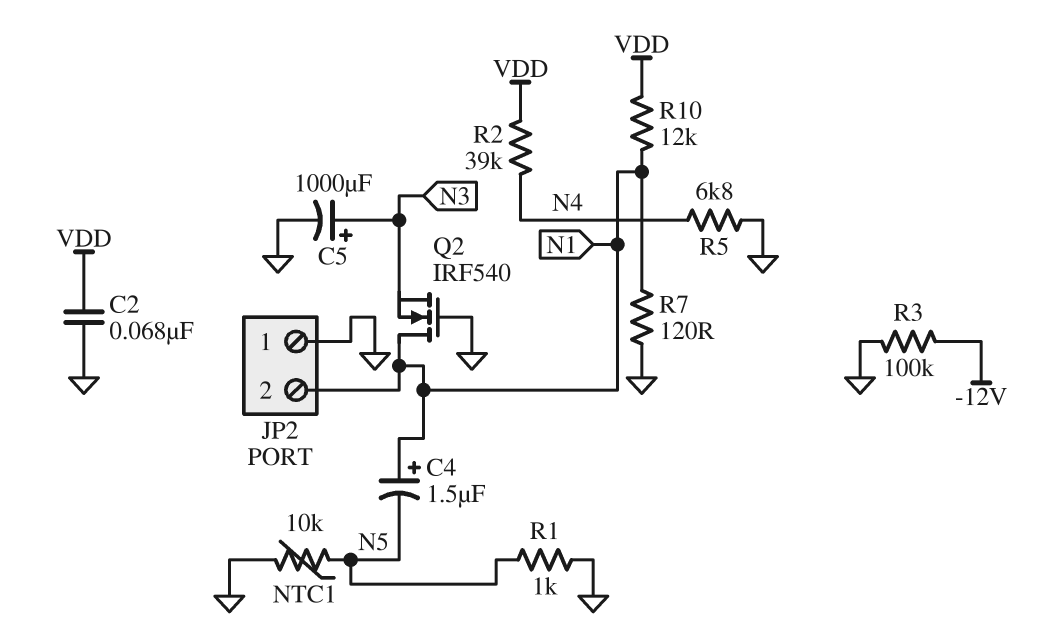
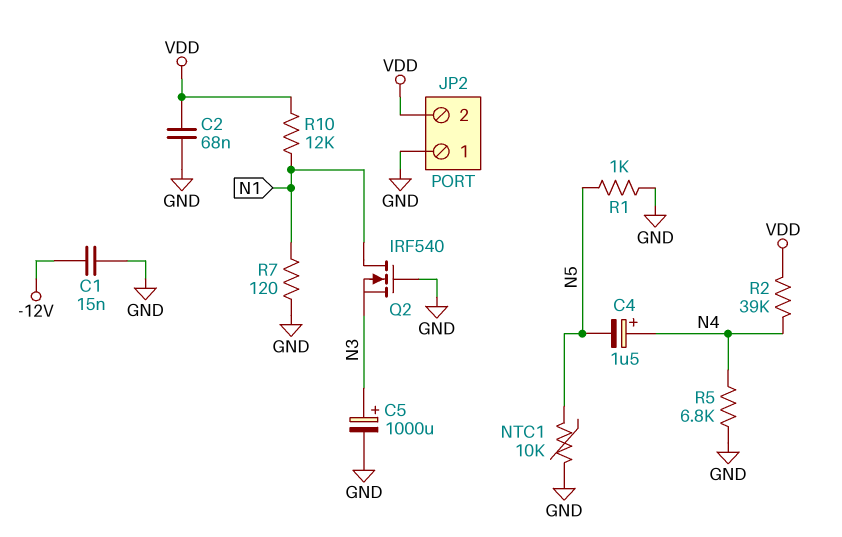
C1: none -> 15nF (-12V, GND)
C4: 1.5uF (plus N1, minus N5) -> 1.5uF (plus N4, minus N5)
JP2 pin 2: N1 -> VDD
R3: 100k (-12V, GND) -> none

